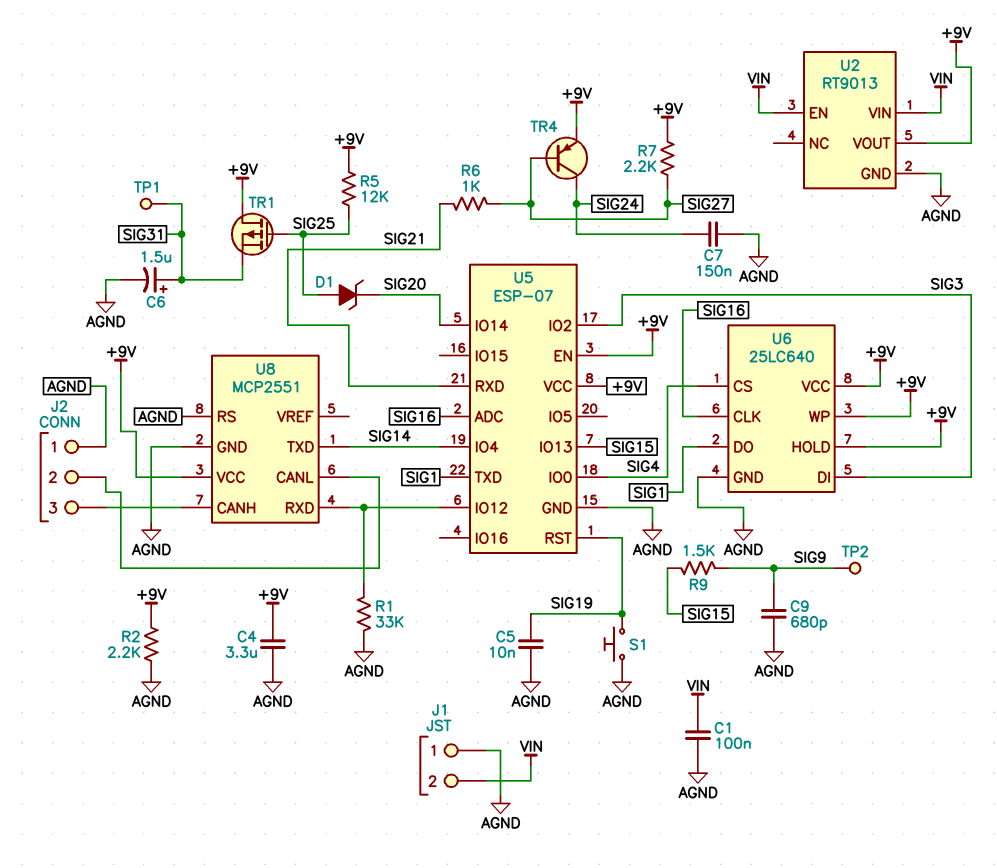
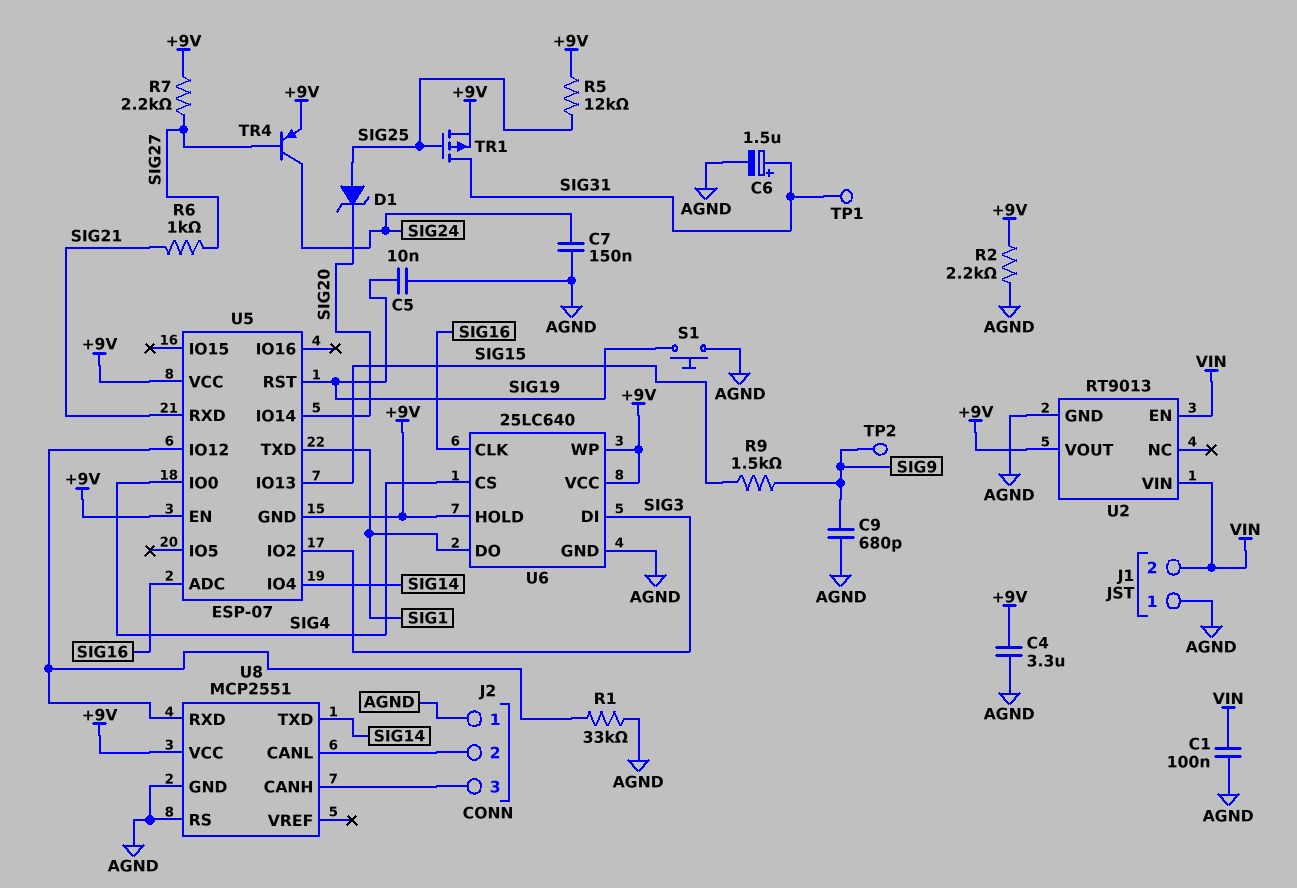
TR1: PMOS (G SIG25, D +9V, S SIG31) -> PMOS (G SIG25, D SIG31, S +9V)
U5 pin GND: AGND -> +9V

